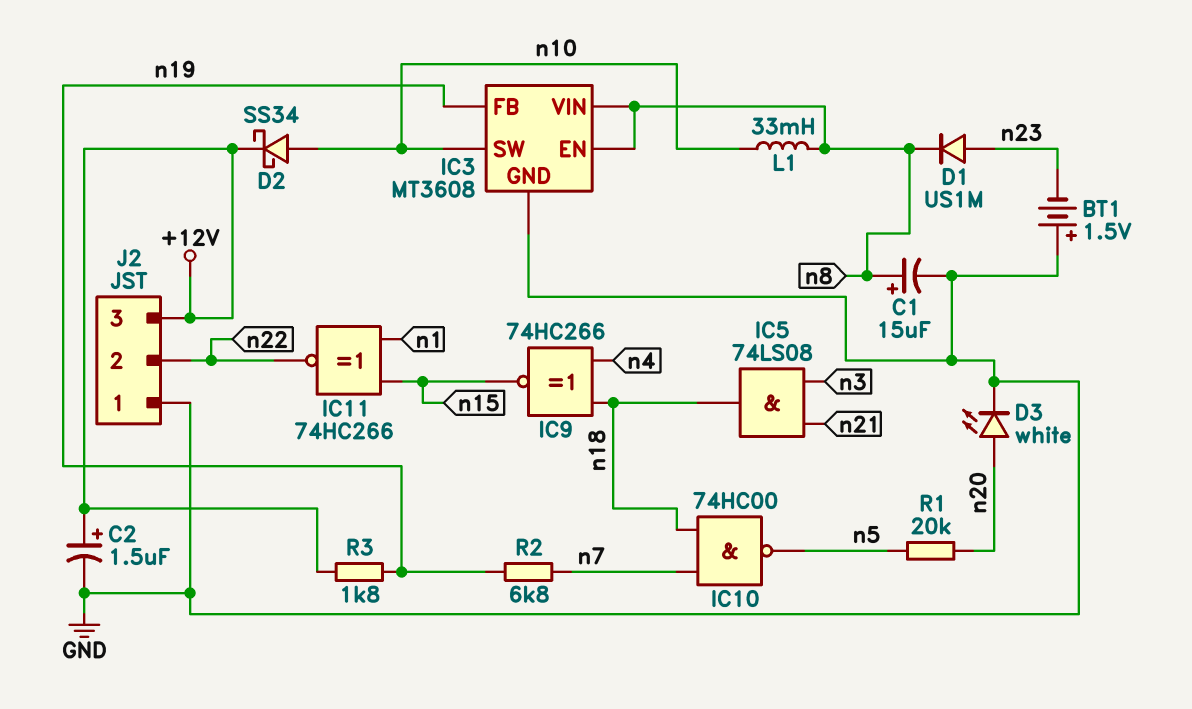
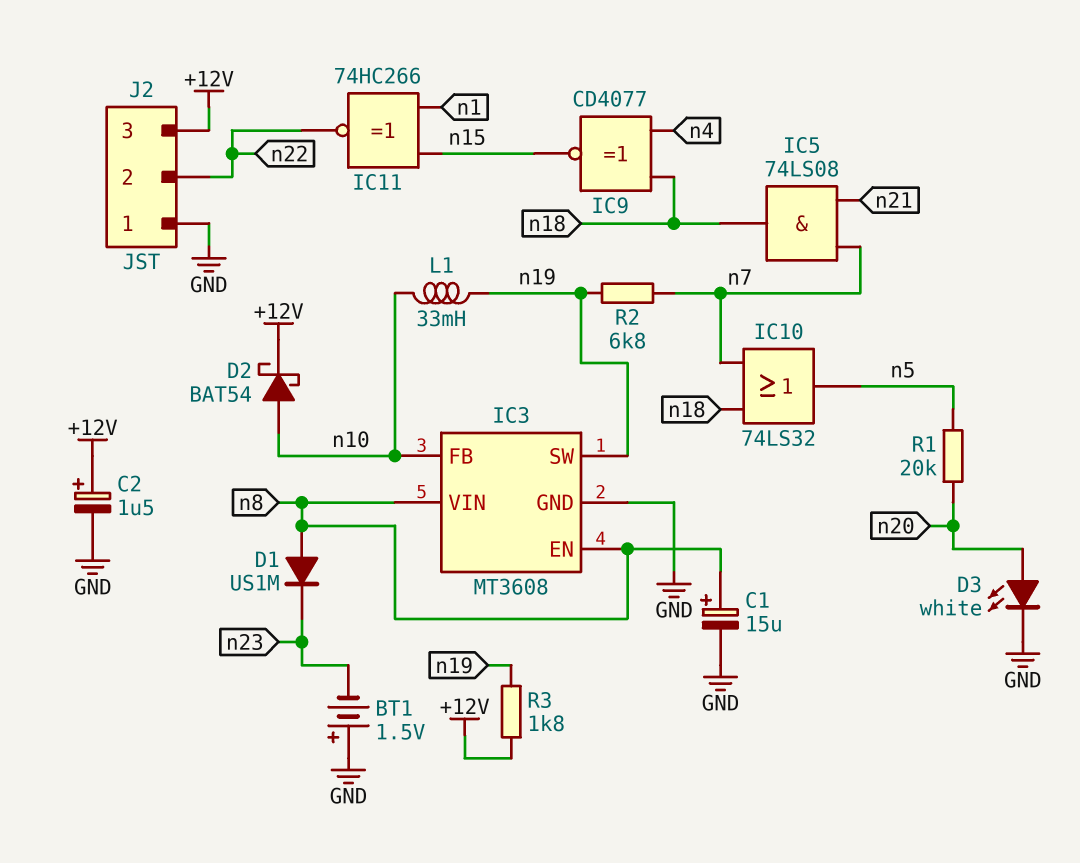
D1: diode US1M (A n23, K n8) -> diode US1M (A n8, K n23)
D2: schottky SS34 (A n10, K +12V) -> schottky BAT54 (A n10, K +12V)
IC3 pin FB: n19 -> n10
IC3 pin SW: n10 -> n19
IC5: AND 74LS08 (in n3, in n21, out n18) -> AND 74LS08 (in n7, in n21, out n18)
IC9: XNOR 74HC266 (in n4, in n18, out n15) -> XNOR CD4077 (in n4, in n18, out n15)
IC10: NAND 74HC00 (in n7, in n18, out n5) -> OR 74LS32 (in n7, in n18, out n5)
L1: 33mH (n8, n10) -> 33mH (n10, n19)

